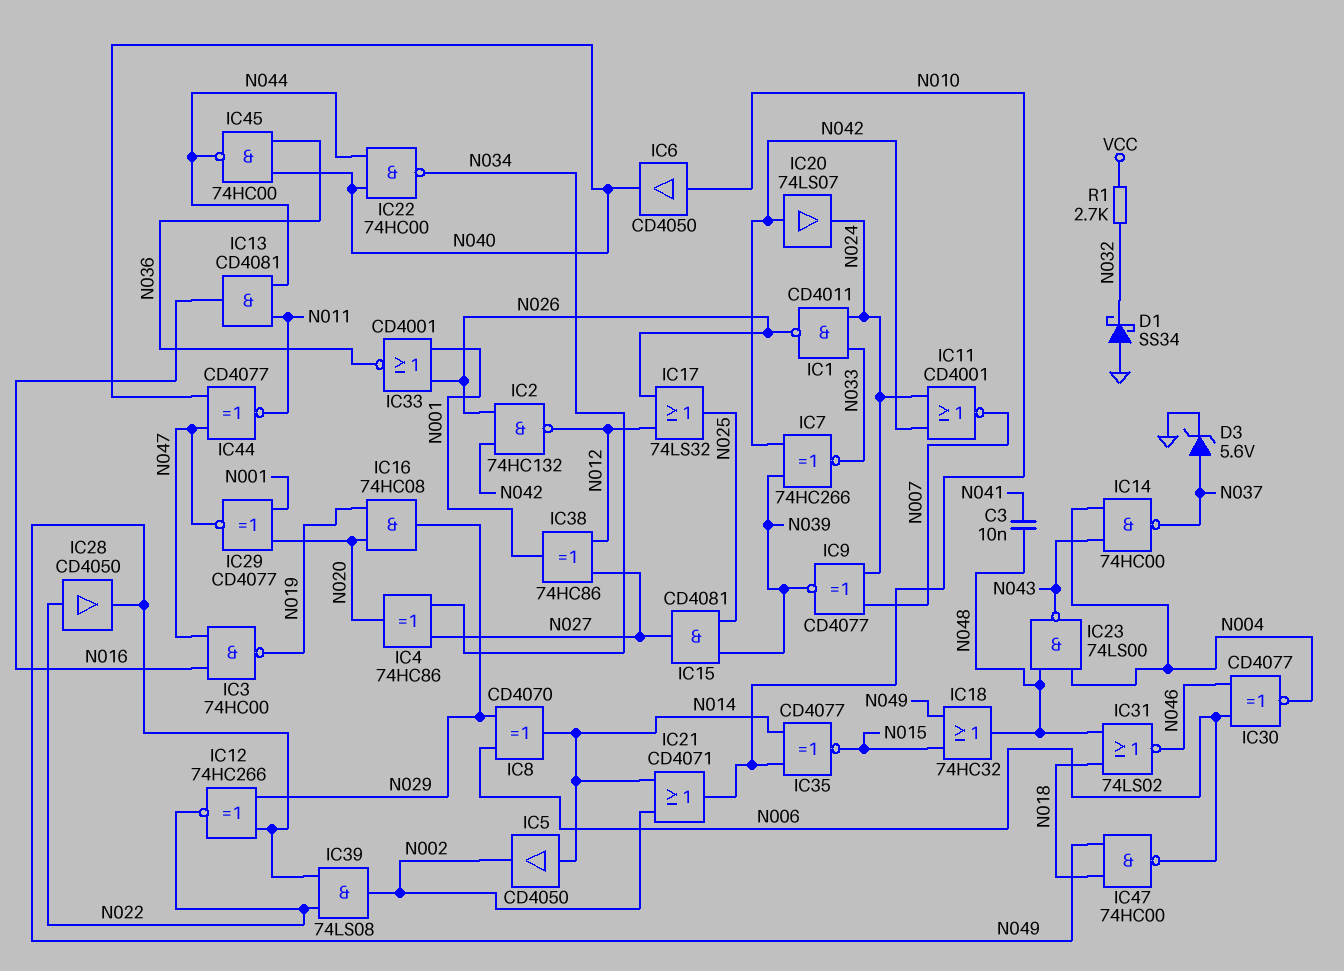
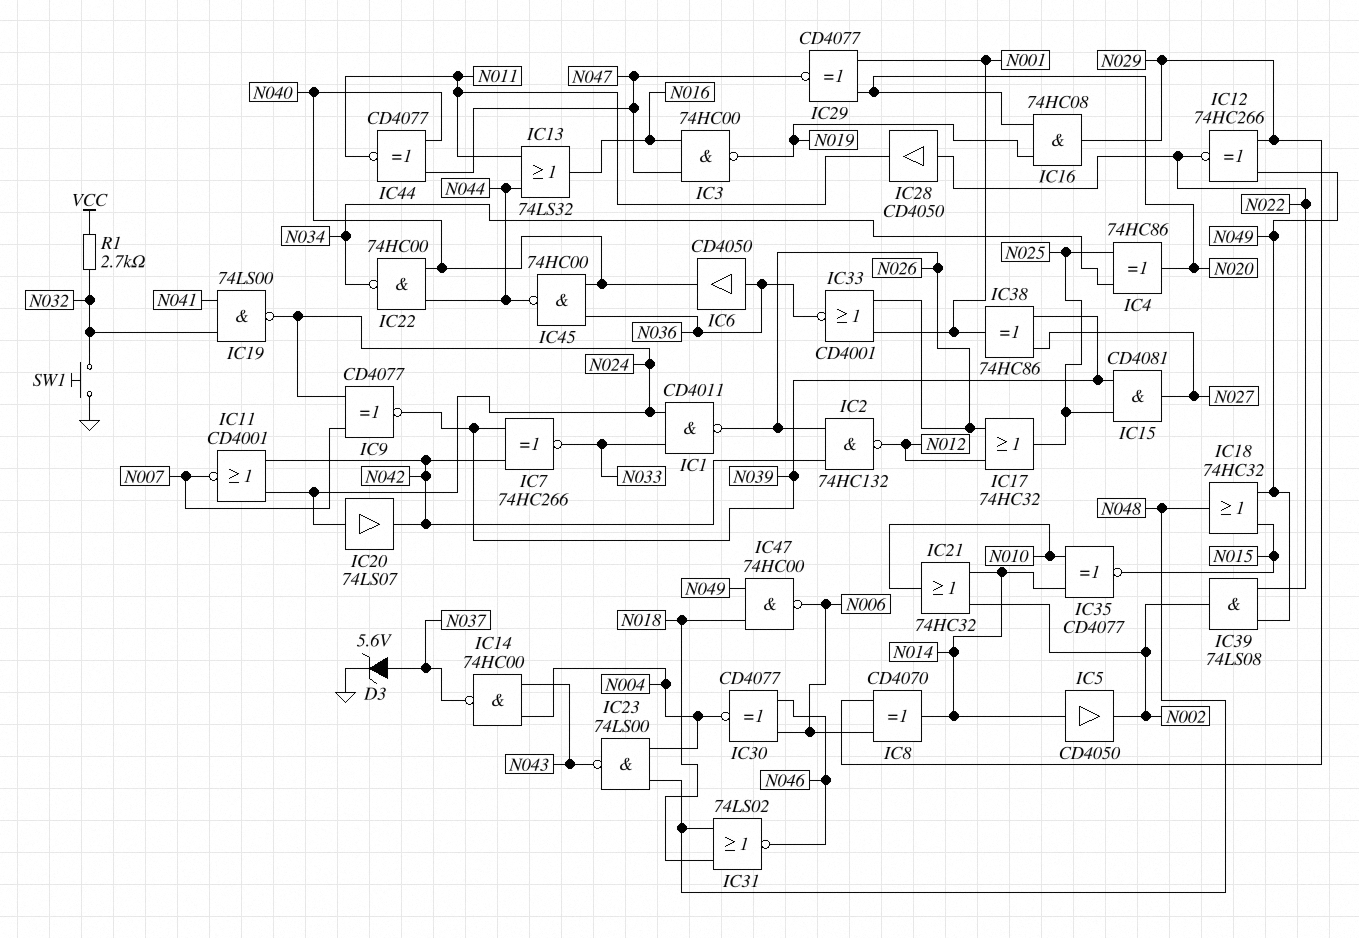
C3: 10nF (N041, N048) -> none
D1: schottky SS34 (A GND, K N032) -> none
IC4: XOR 74HC86 (in N027, in N034, out N020) -> XOR 74HC86 (in N025, in N034, out N020)
IC6: buffer CD4050 (in N010, out N040) -> buffer CD4050 (in N036, out N040)
IC13: AND CD4081 (in N011, in N044, out N016) -> OR 74LS32 (in N011, in N044, out N016)
IC17: OR 74LS32 (in N012, in N026, out N025) -> OR 74HC32 (in N012, in N026, out N025)
IC19: none -> NAND 74LS00 (in N032, in N041, out N024)
IC20: buffer 74LS07 (in N042, out N024) -> buffer 74LS07 (in N024, out N042)
IC21: OR CD4071 (in N002, in N014, out N010) -> OR 74HC32 (in N002, in N014, out N010)
IC28: buffer CD4050 (in N022, out N049) -> buffer CD4050 (in N022, out N011)
IC38: XOR 74HC86 (in N012, in N027, out N001) -> XOR 74HC86 (in N027, in N039, out N001)
SW1: none -> button (GND, N032)

